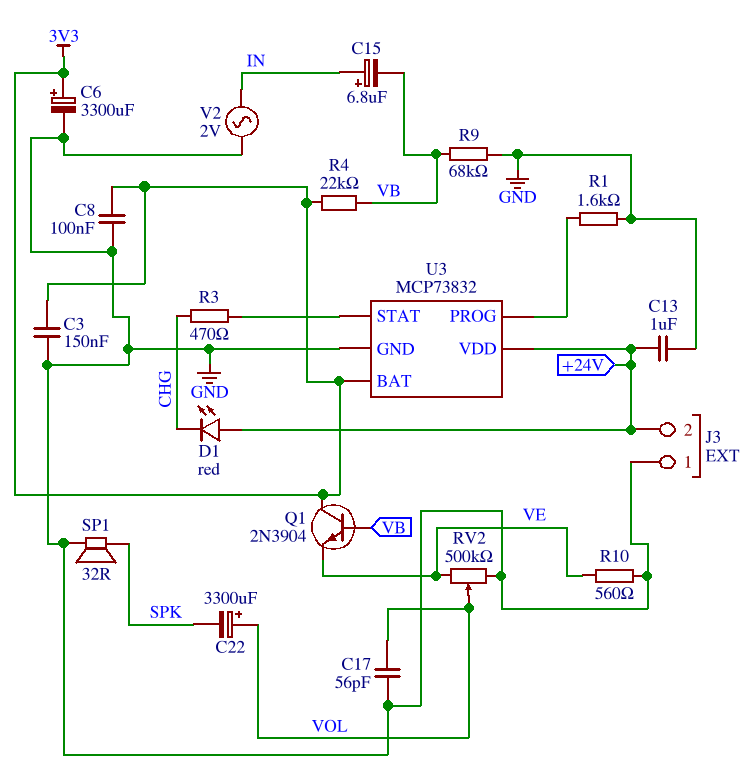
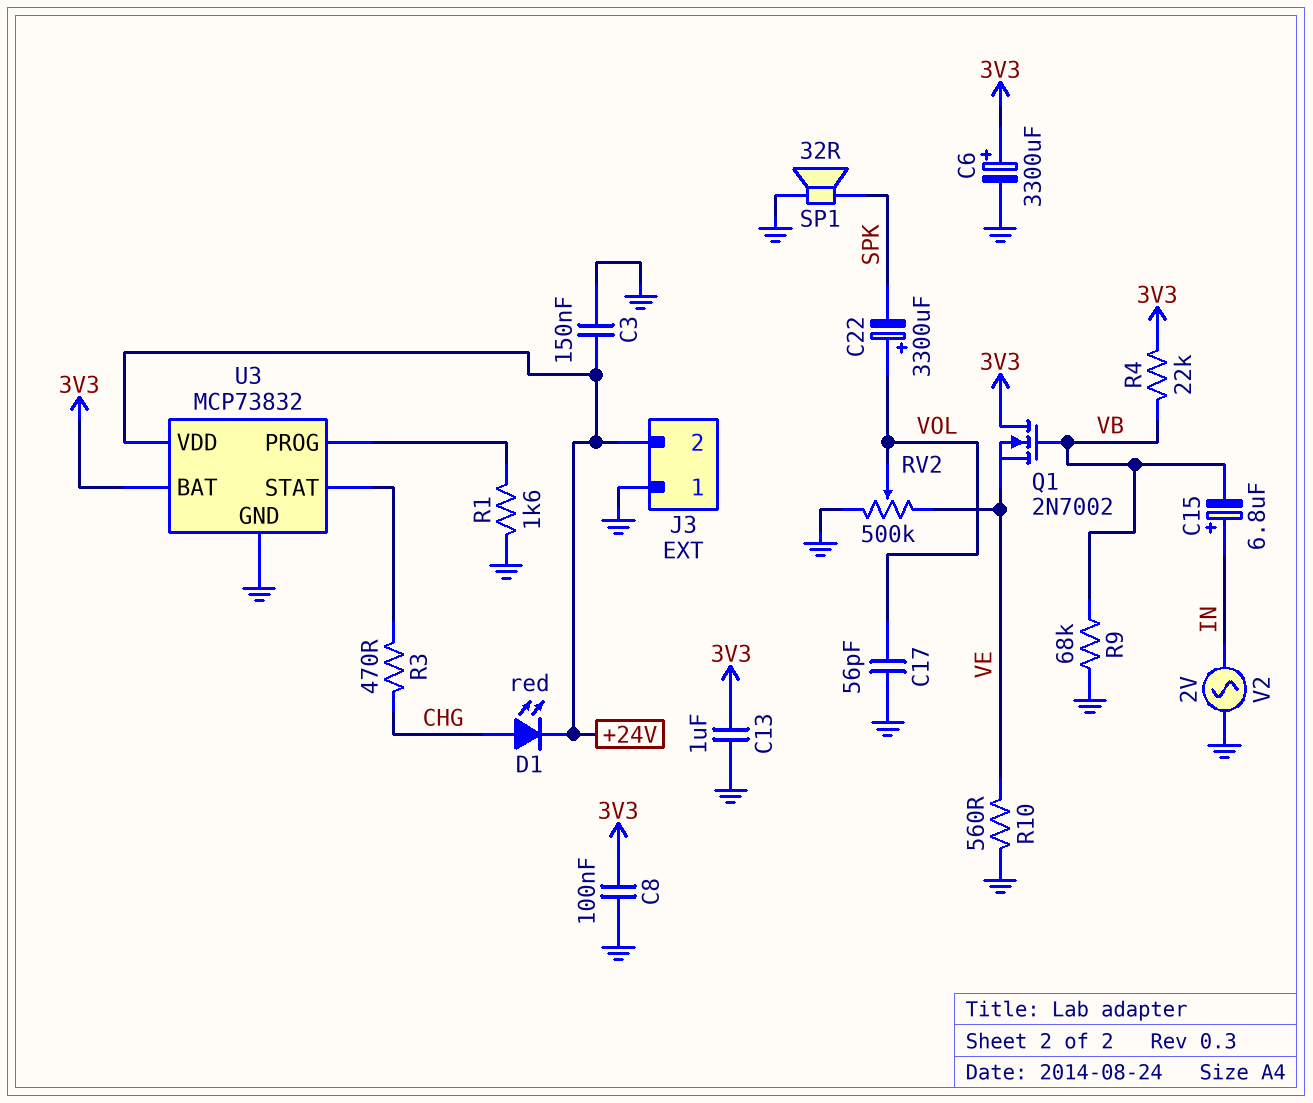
C3: 150nF (3V3, GND) -> 150nF (+24V, GND)
C13: 1uF (+24V, GND) -> 1uF (3V3, GND)
D1: LED red (A +24V, K CHG) -> LED red (A CHG, K +24V)
Q1: NPN 2N3904 (B VB, C 3V3, E VE) -> NMOS 2N7002 (G VB, D 3V3, S VE)

